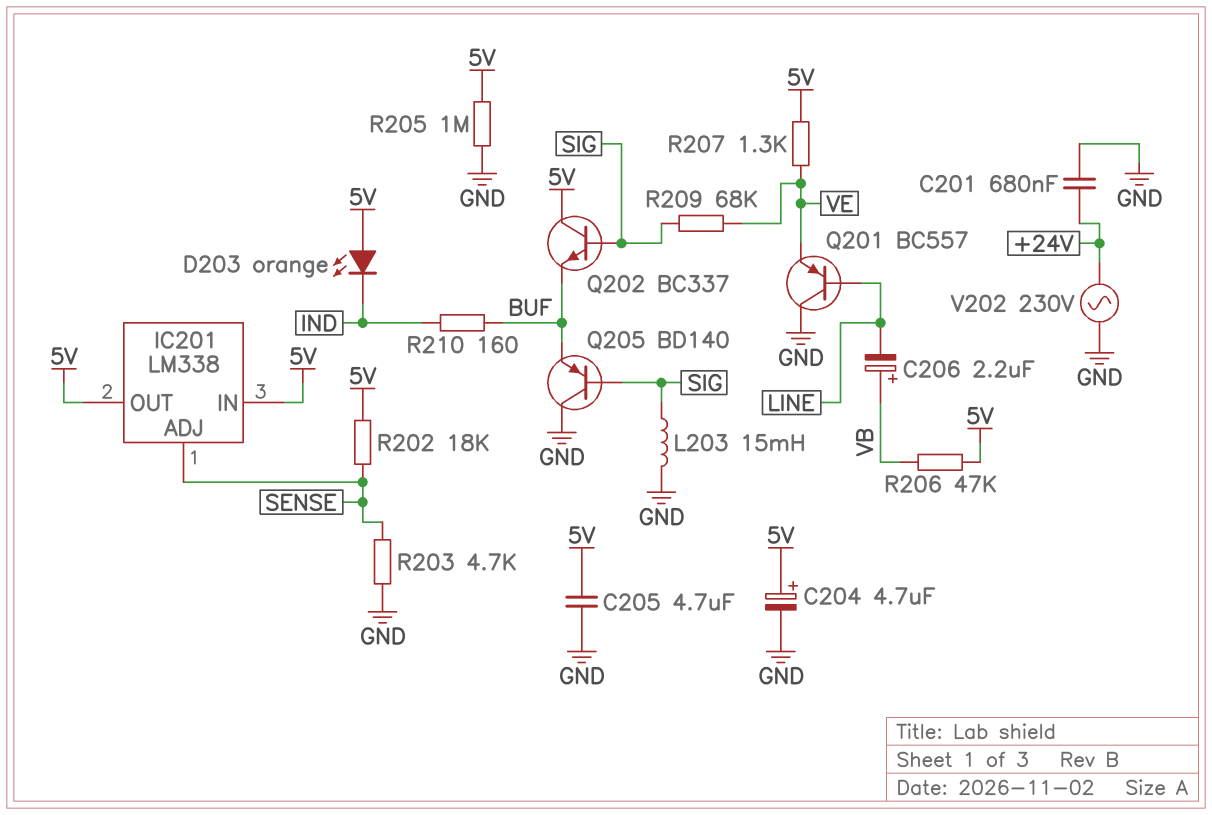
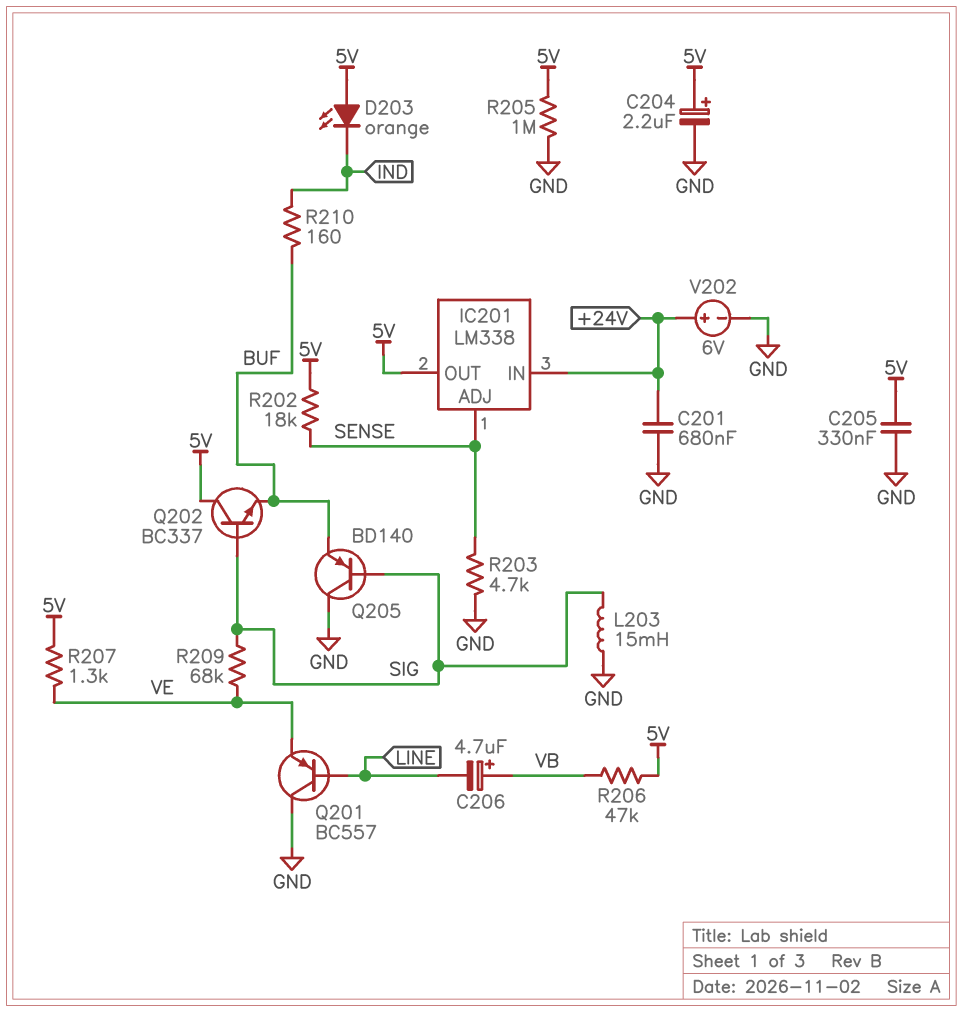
C204: 4.7uF (plus 5V, minus GND) -> 2.2uF (plus 5V, minus GND)
C205: 4.7uF (5V, GND) -> 330nF (5V, GND)
C206: 2.2uF (plus VB, minus LINE) -> 4.7uF (plus VB, minus LINE)
IC201 pin IN: 5V -> +24V
V202: AC 230V (+24V, GND) -> 6V (plus +24V, minus GND)

